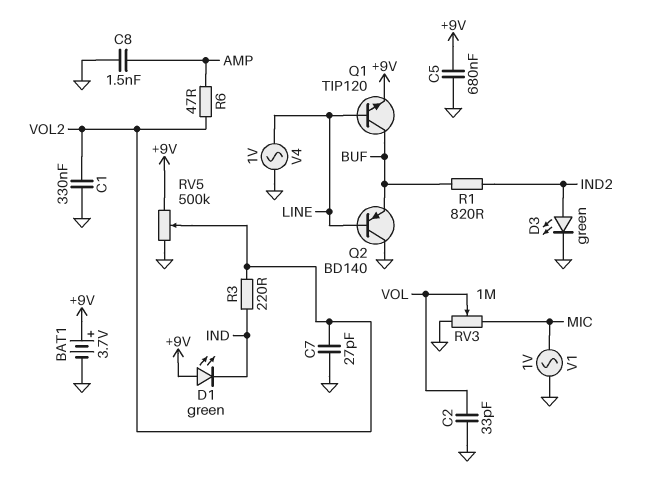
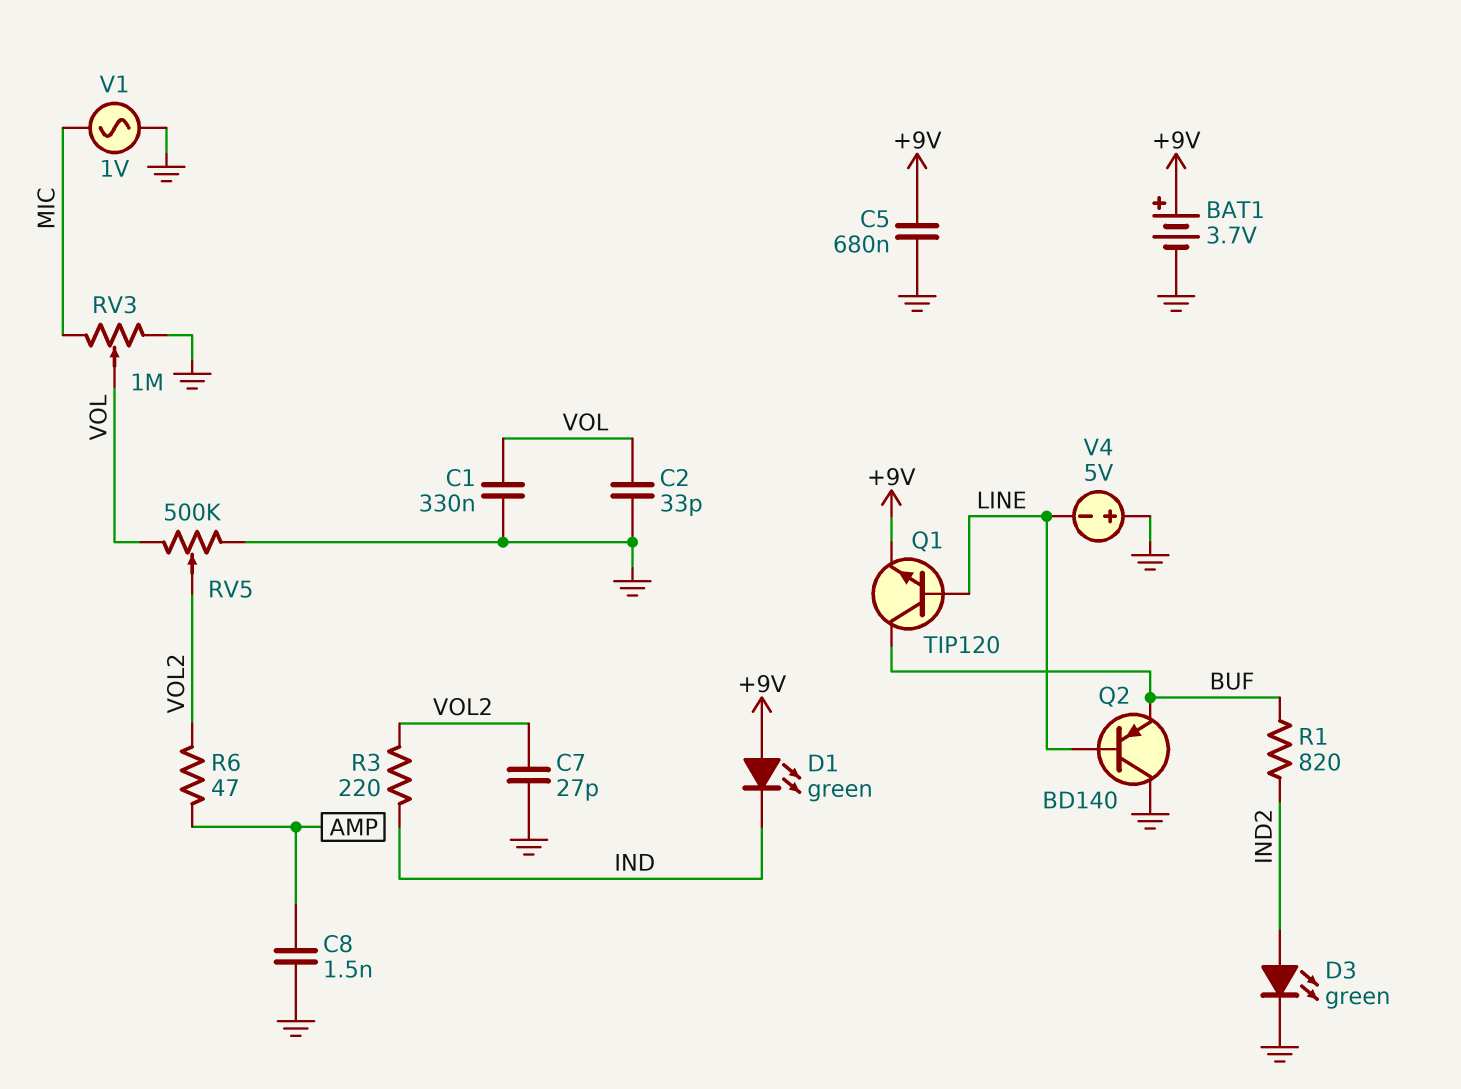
C1: 330nF (GND, VOL2) -> 330nF (GND, VOL)
RV5: 500k (+9V, GND, wiper VOL2) -> 500k (GND, VOL, wiper VOL2)
V4: AC 1V (GND, LINE) -> 5V (plus GND, minus LINE)

